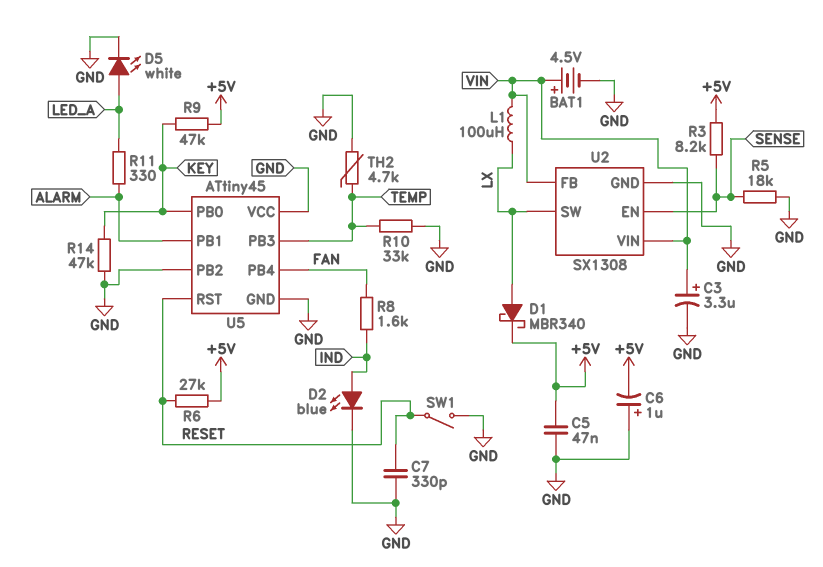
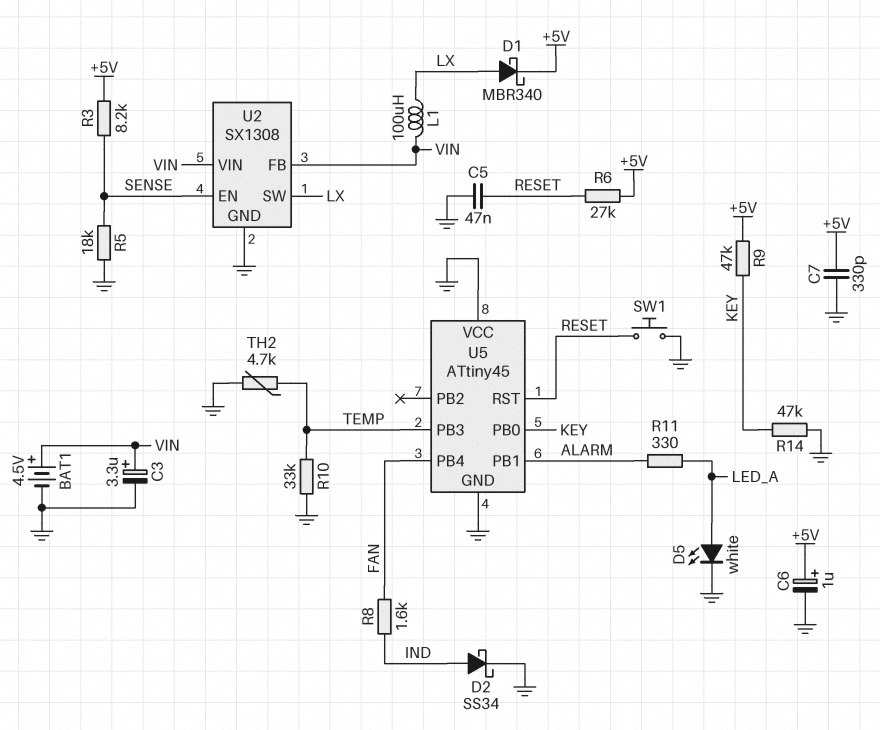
C5: 47nF (+5V, GND) -> 47nF (GND, RESET)
C6: 1uF (plus GND, minus +5V) -> 1uF (plus +5V, minus GND)
C7: 330pF (GND, RESET) -> 330pF (+5V, GND)
D2: LED blue (A IND, K GND) -> schottky SS34 (A IND, K GND)
SW1: switch (GND, RESET) -> button (GND, RESET)
U5 pin PB2: GND -> none

